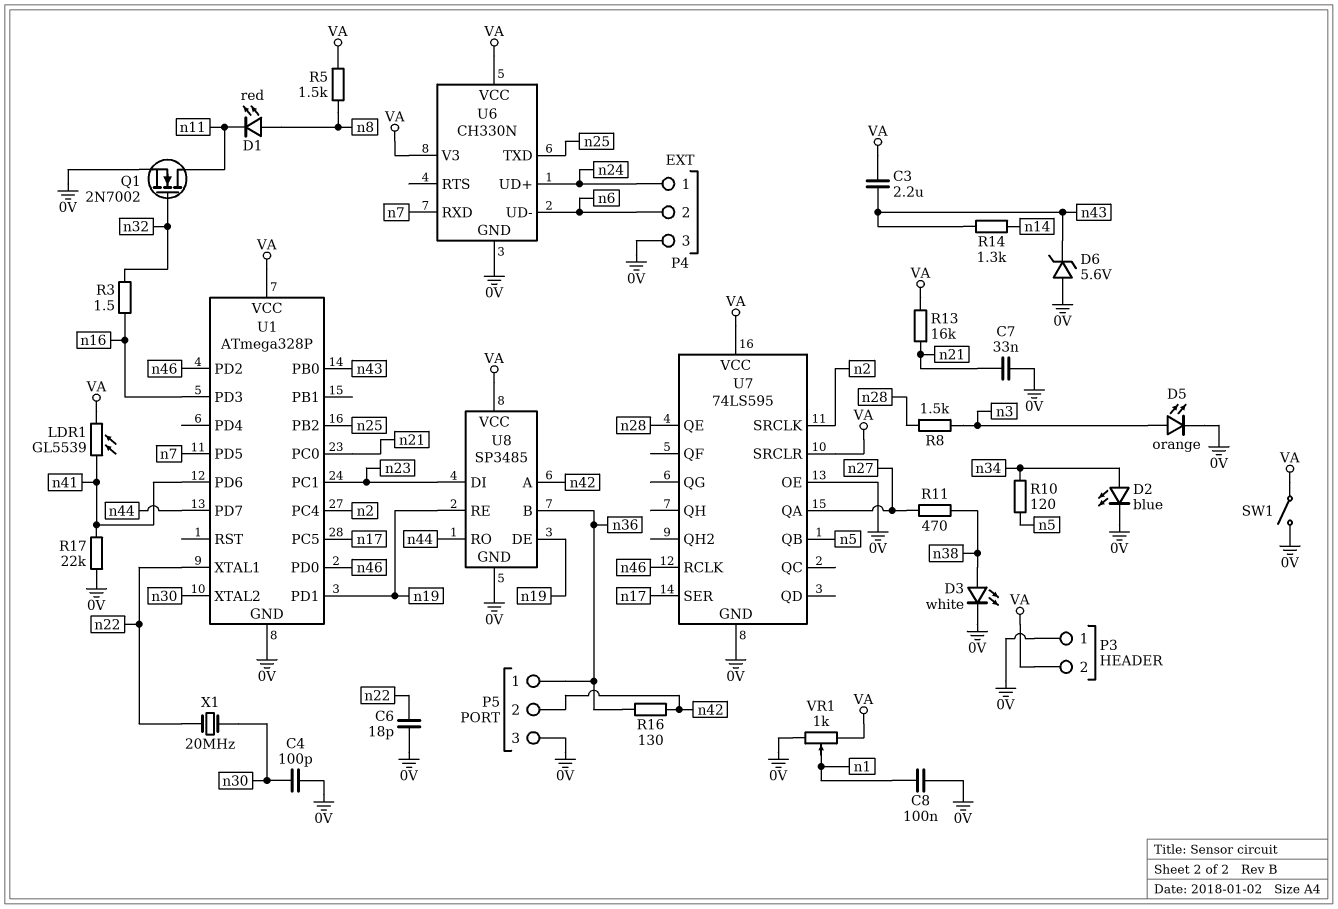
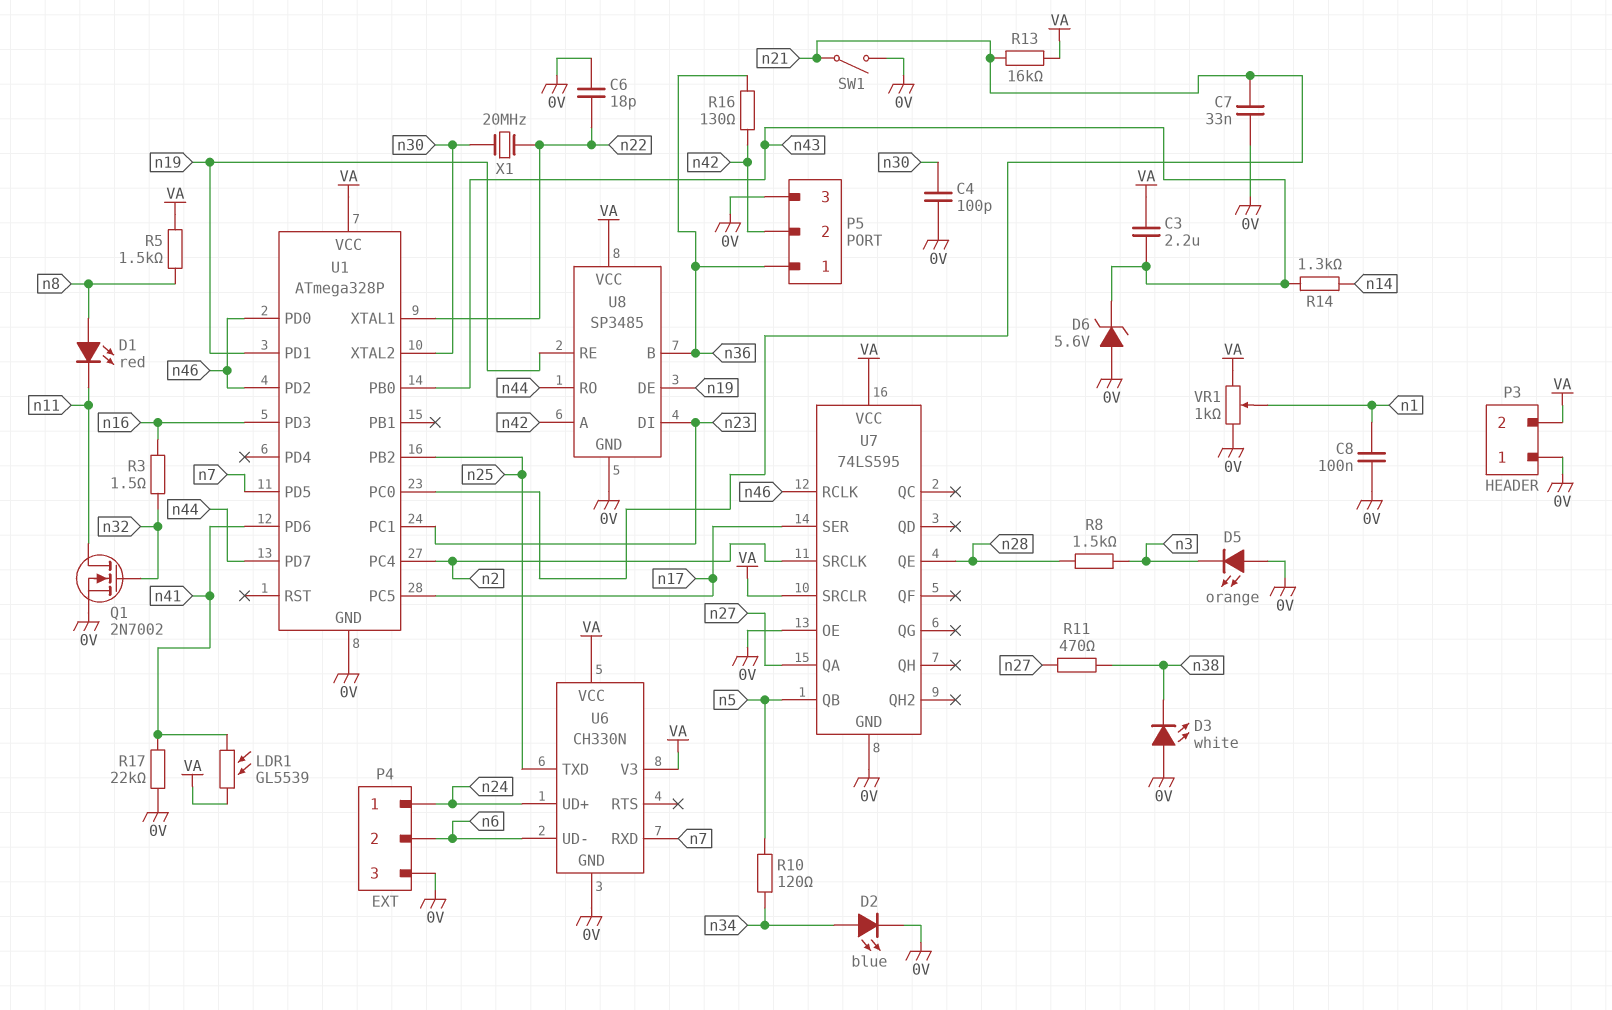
D3: LED white (A n38, K 0V) -> LED white (A 0V, K n38)
D5: LED orange (A n3, K 0V) -> LED orange (A 0V, K n3)
SW1: switch (0V, VA) -> switch (0V, n21)

